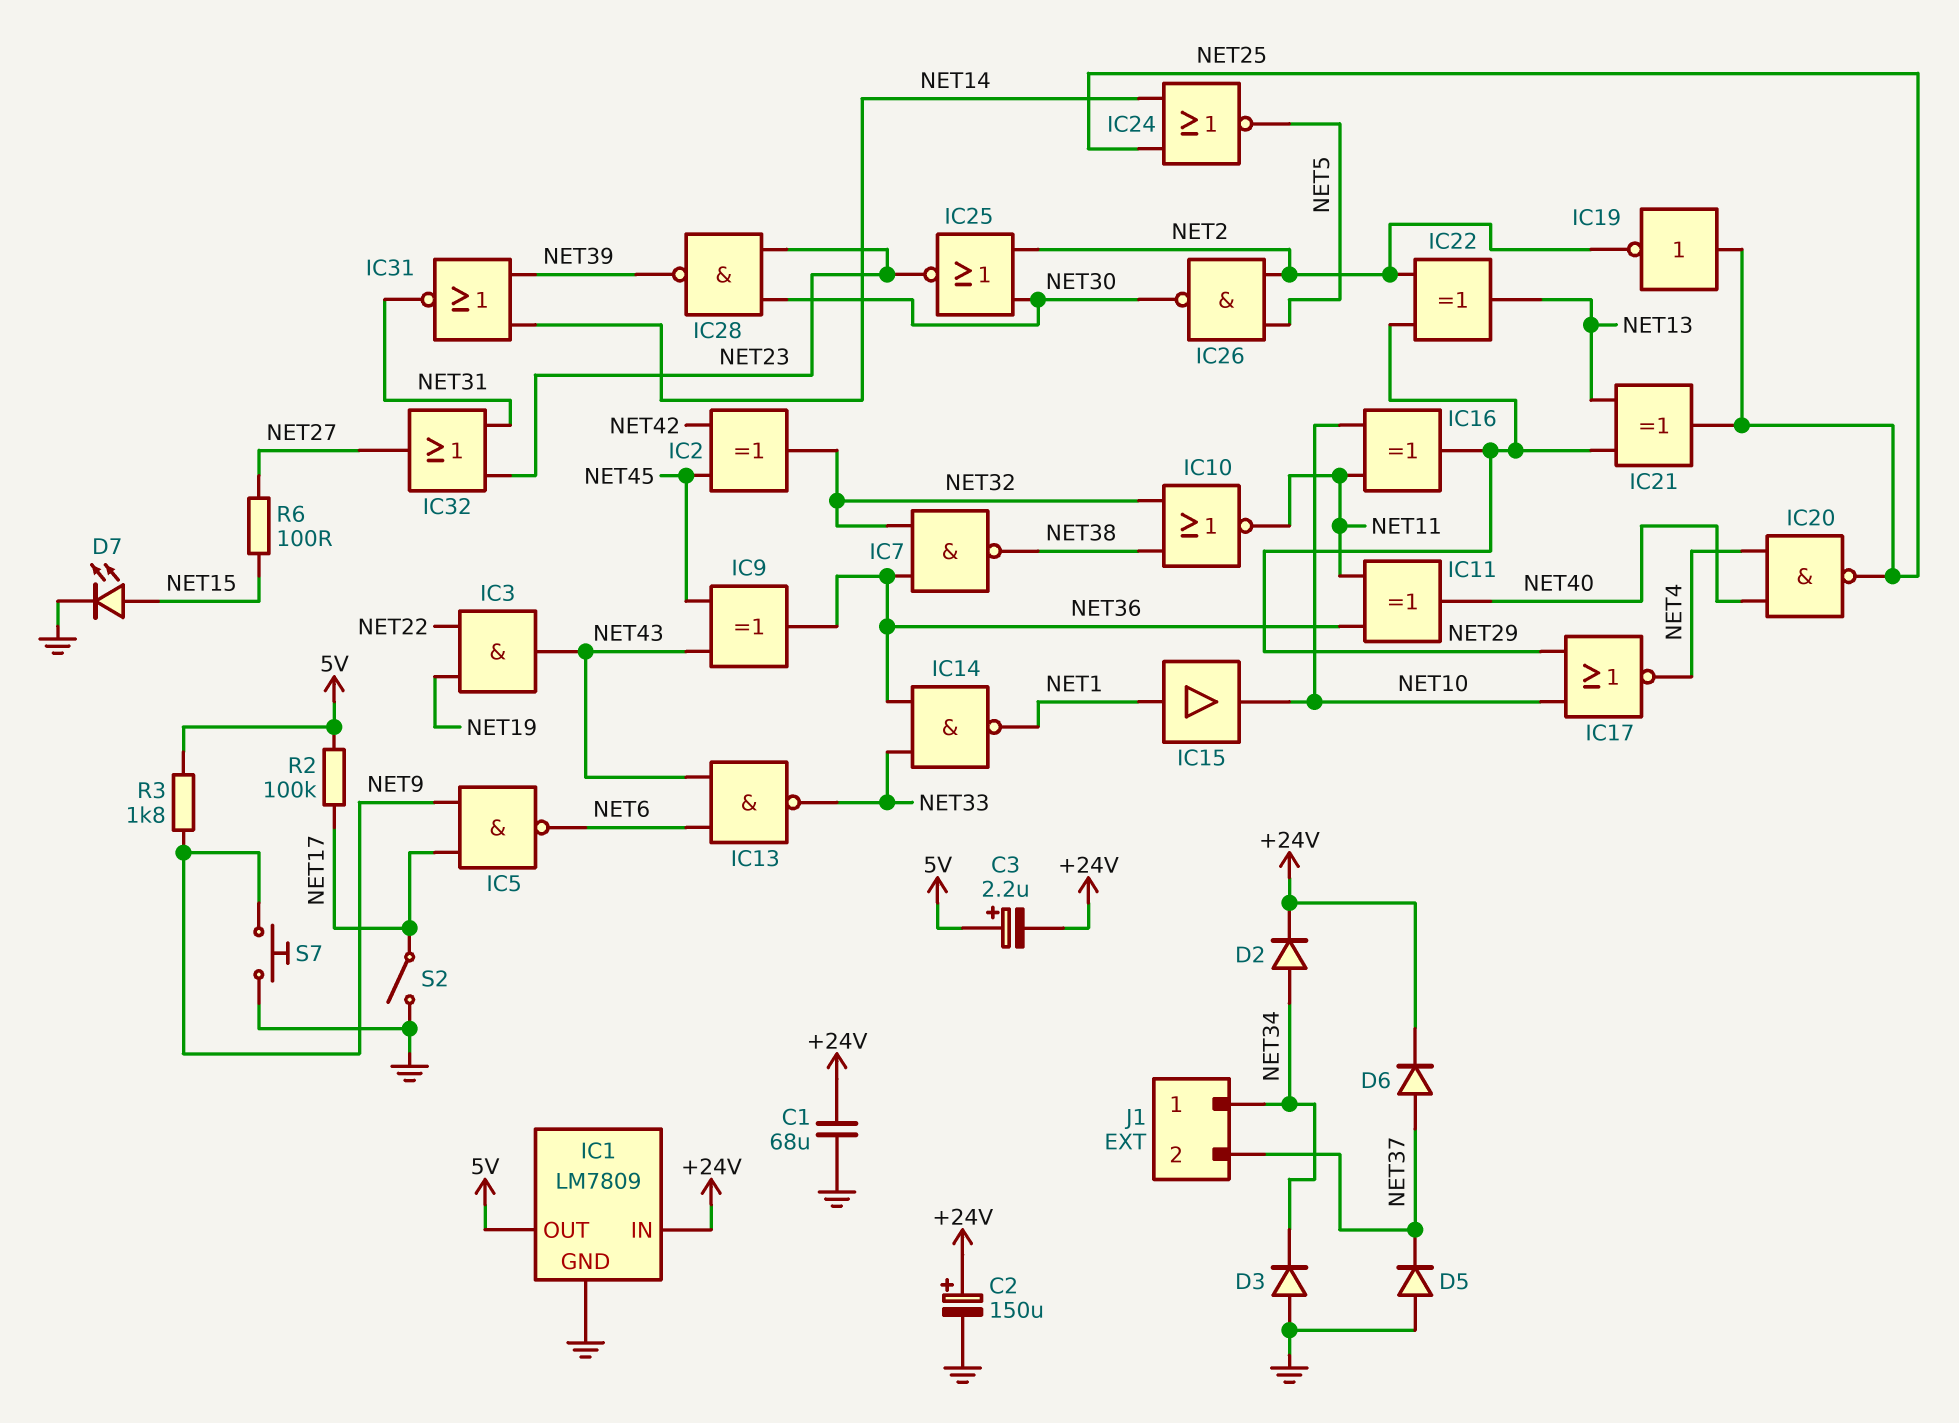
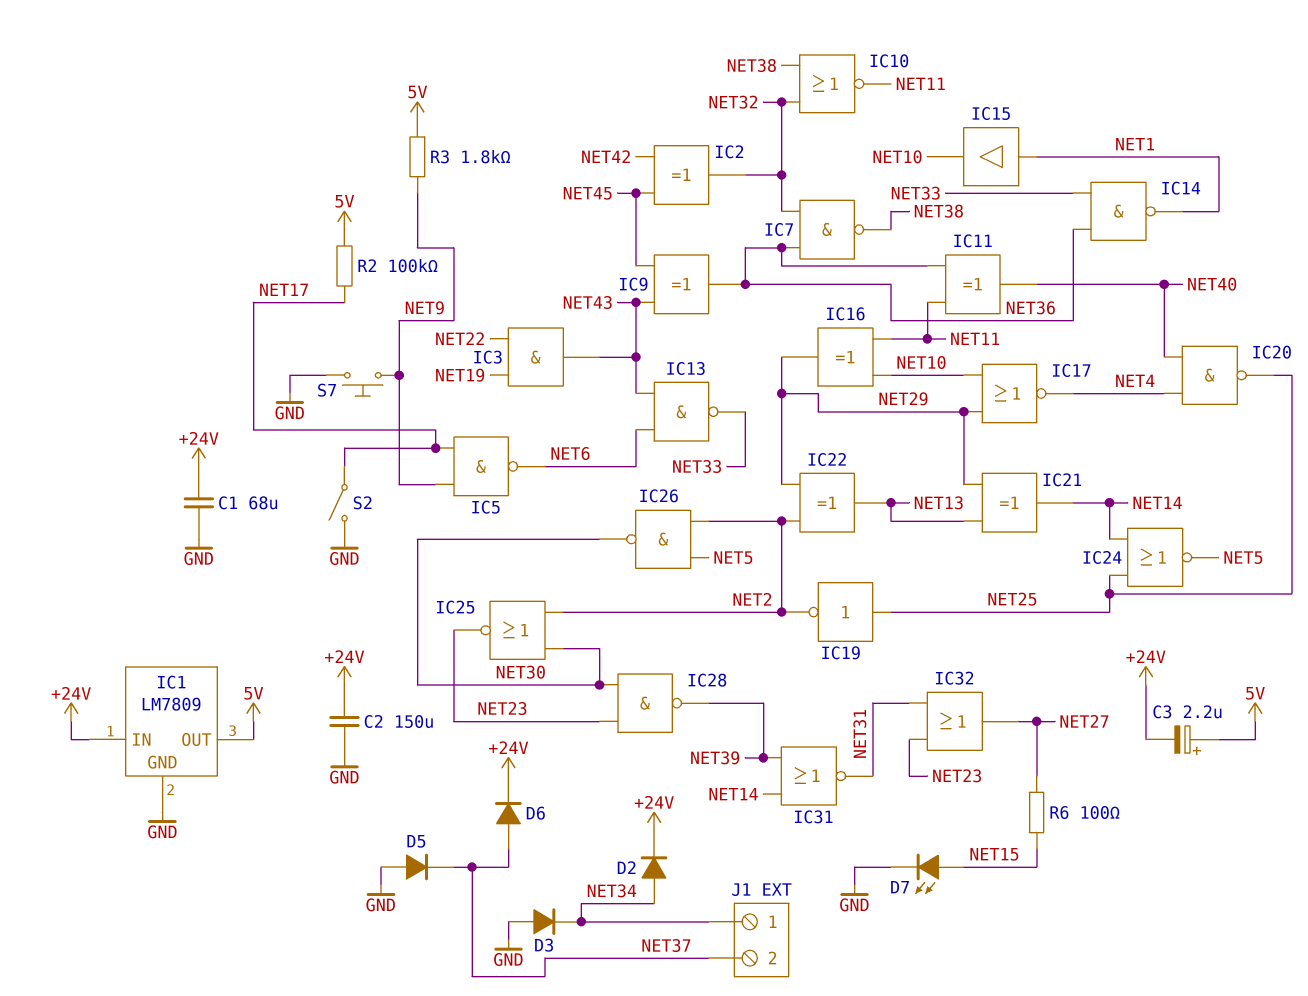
C2: 150uF (plus +24V, minus GND) -> 150uF (+24V, GND)
IC21: XOR (in NET13, in NET29, out NET25) -> XOR (in NET13, in NET29, out NET14)

